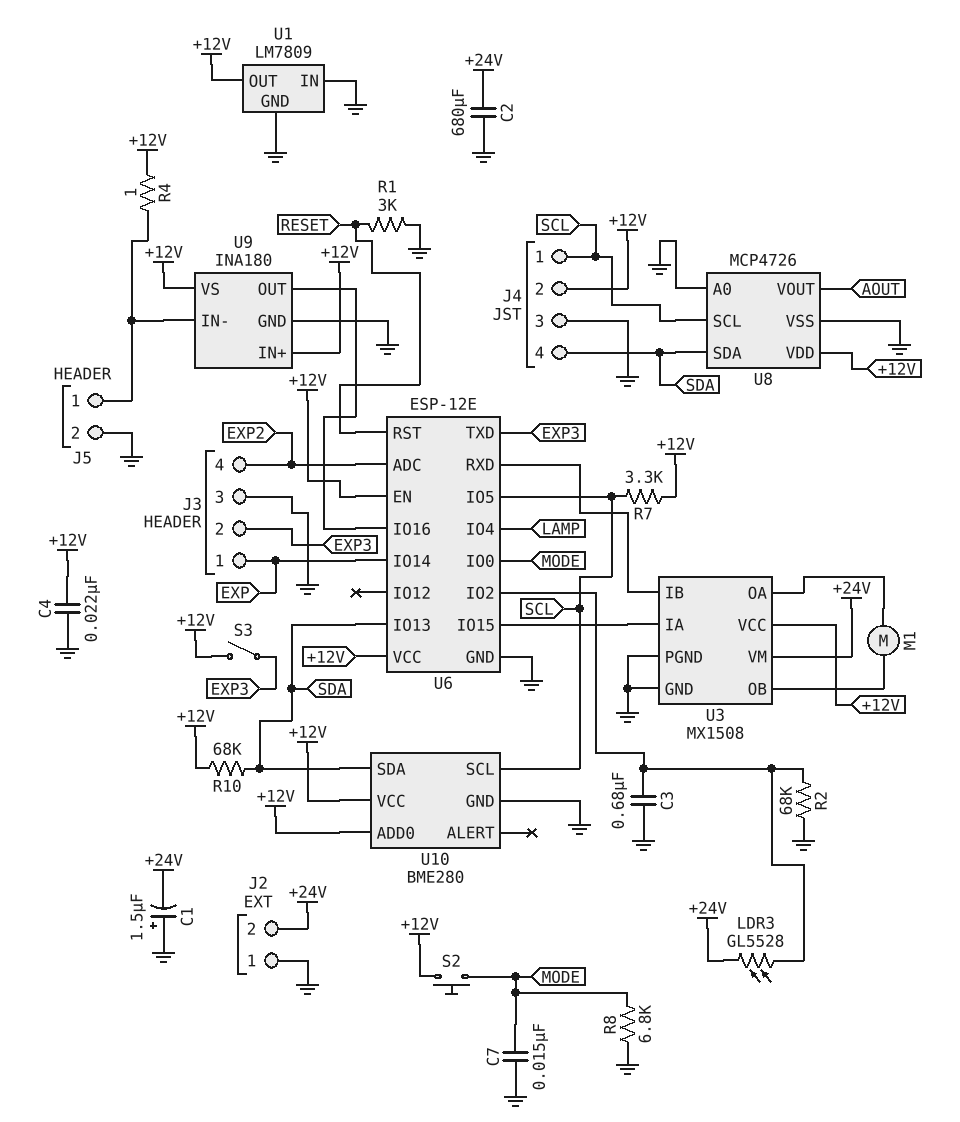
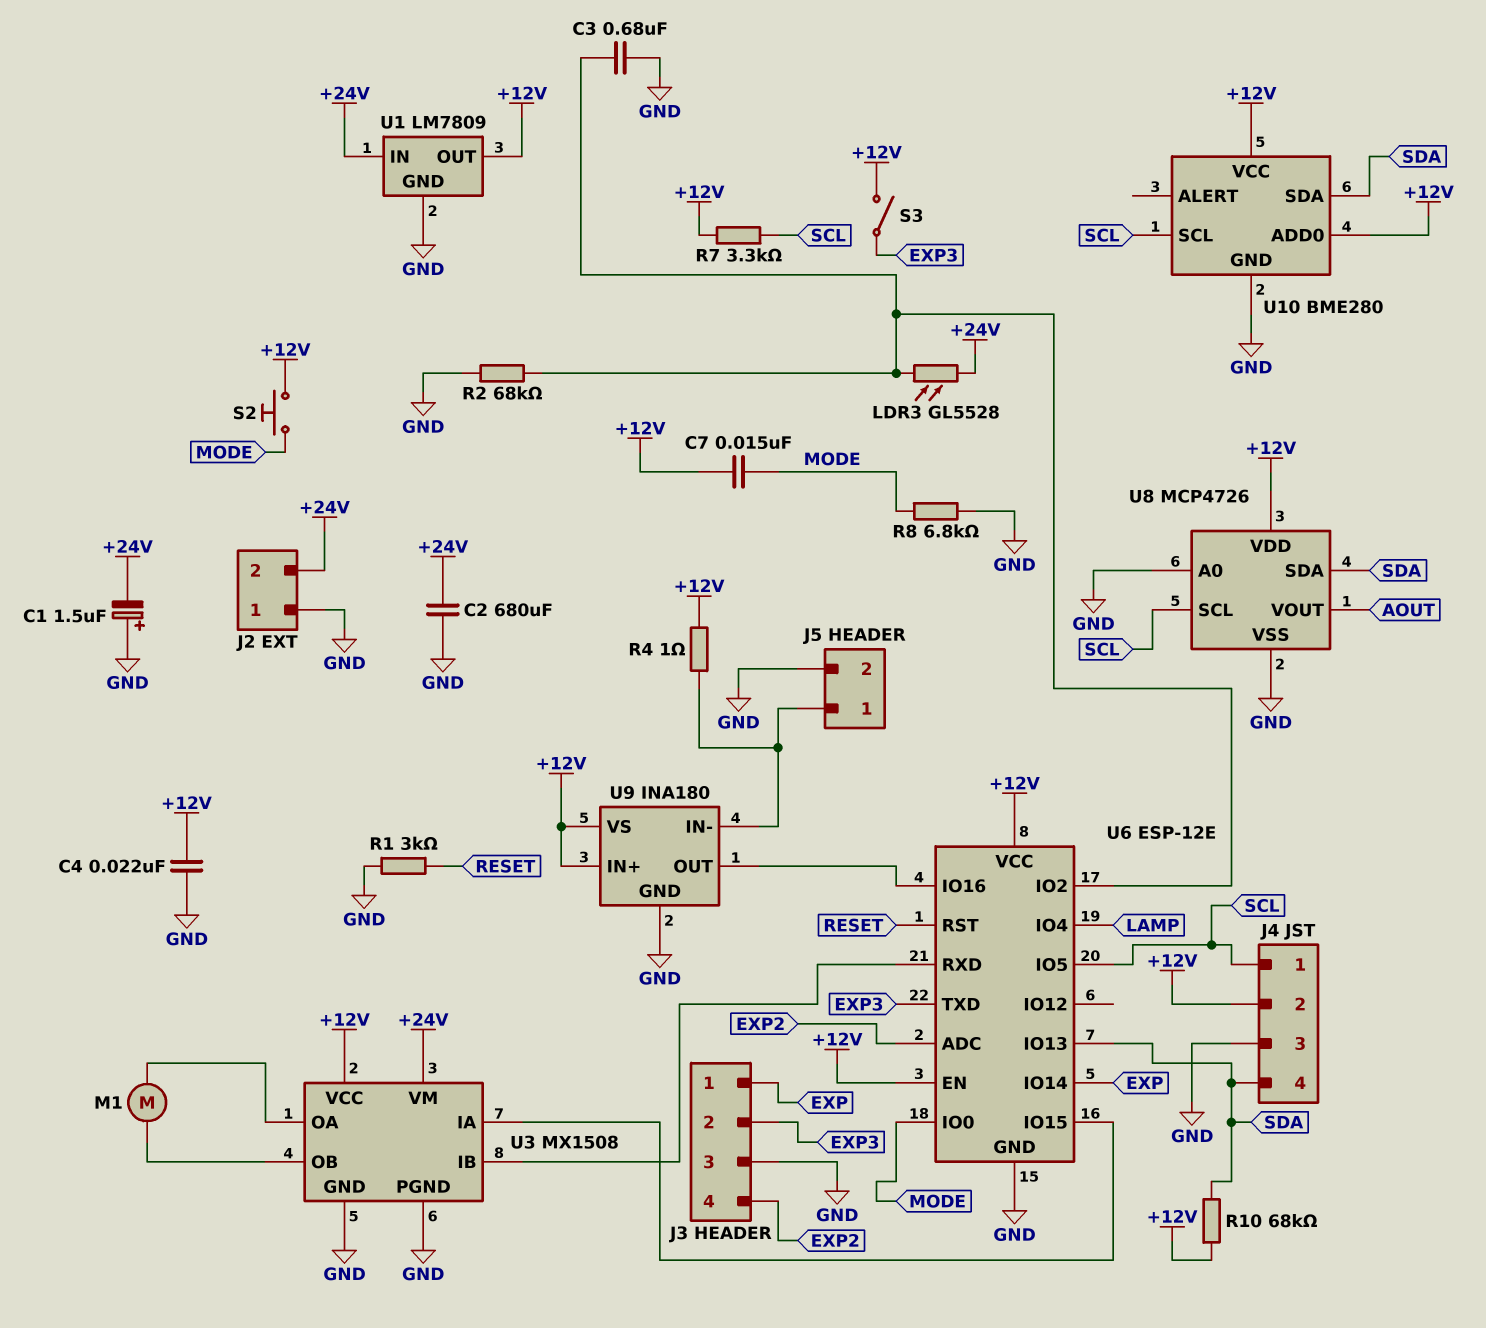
C7: 15nF (GND, MODE) -> 15nF (+12V, MODE)
U1 pin IN: GND -> +24V

